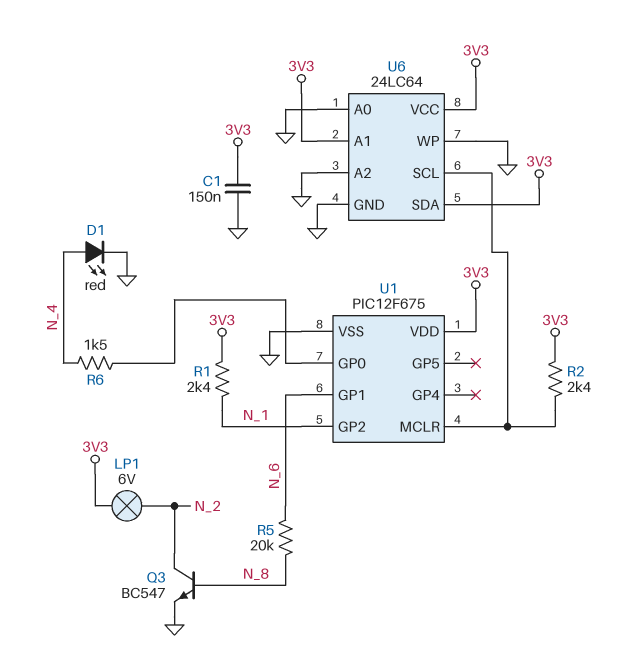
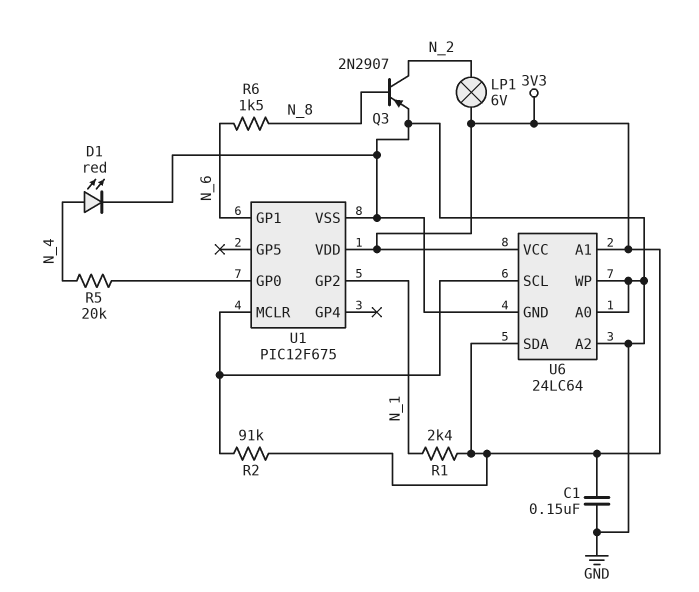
Q3: NPN BC547 (B N_8, C N_2, E GND) -> PNP 2N2907 (B N_8, C N_2, E GND)
R2: 2.4k (3V3, U1/MCLR) -> 91k (3V3, U1/MCLR)
R5: 20k (N_6, N_8) -> 20k (N_4, U1/GP0)
R6: 1.5k (N_4, U1/GP0) -> 1.5k (N_6, N_8)

